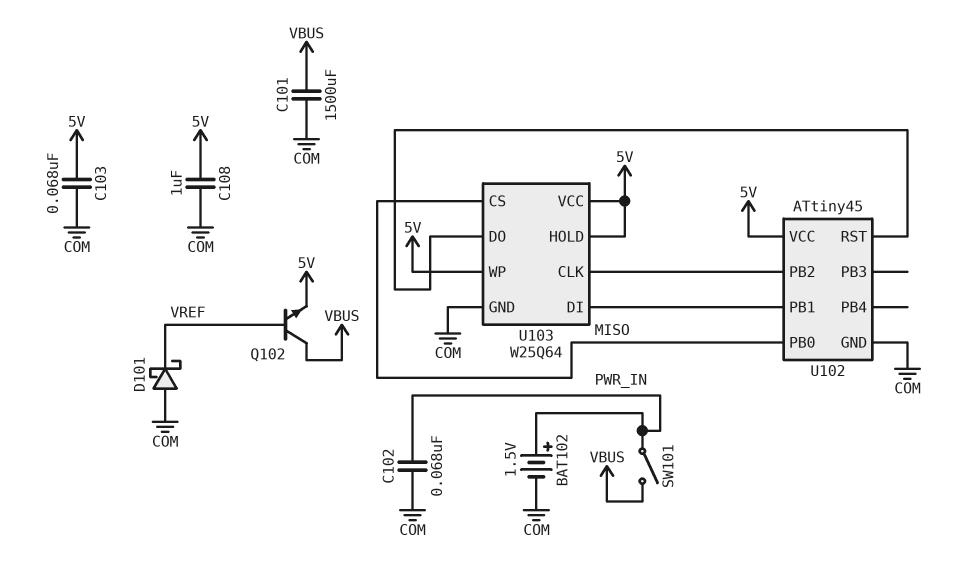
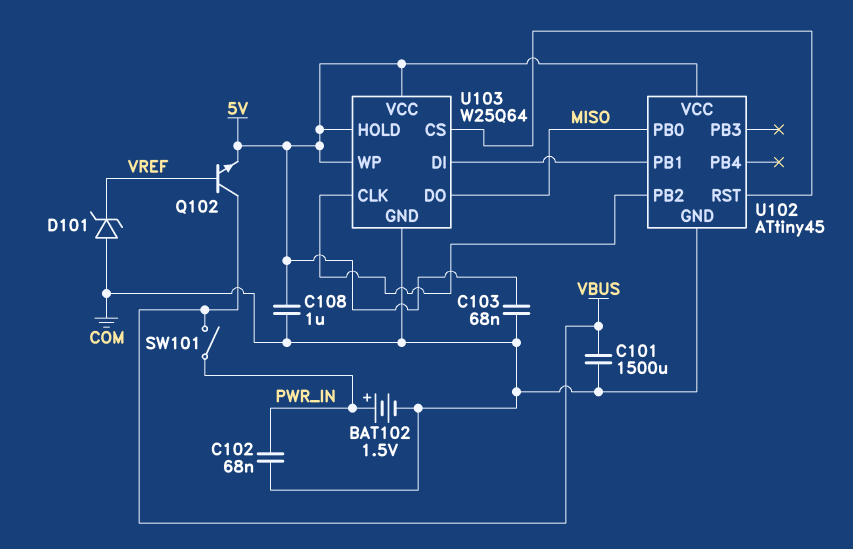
D101: schottky (A COM, K VREF) -> zener (A COM, K VREF)
U103 pin CS: MISO -> U102/RST
U103 pin DO: U102/RST -> MISO

